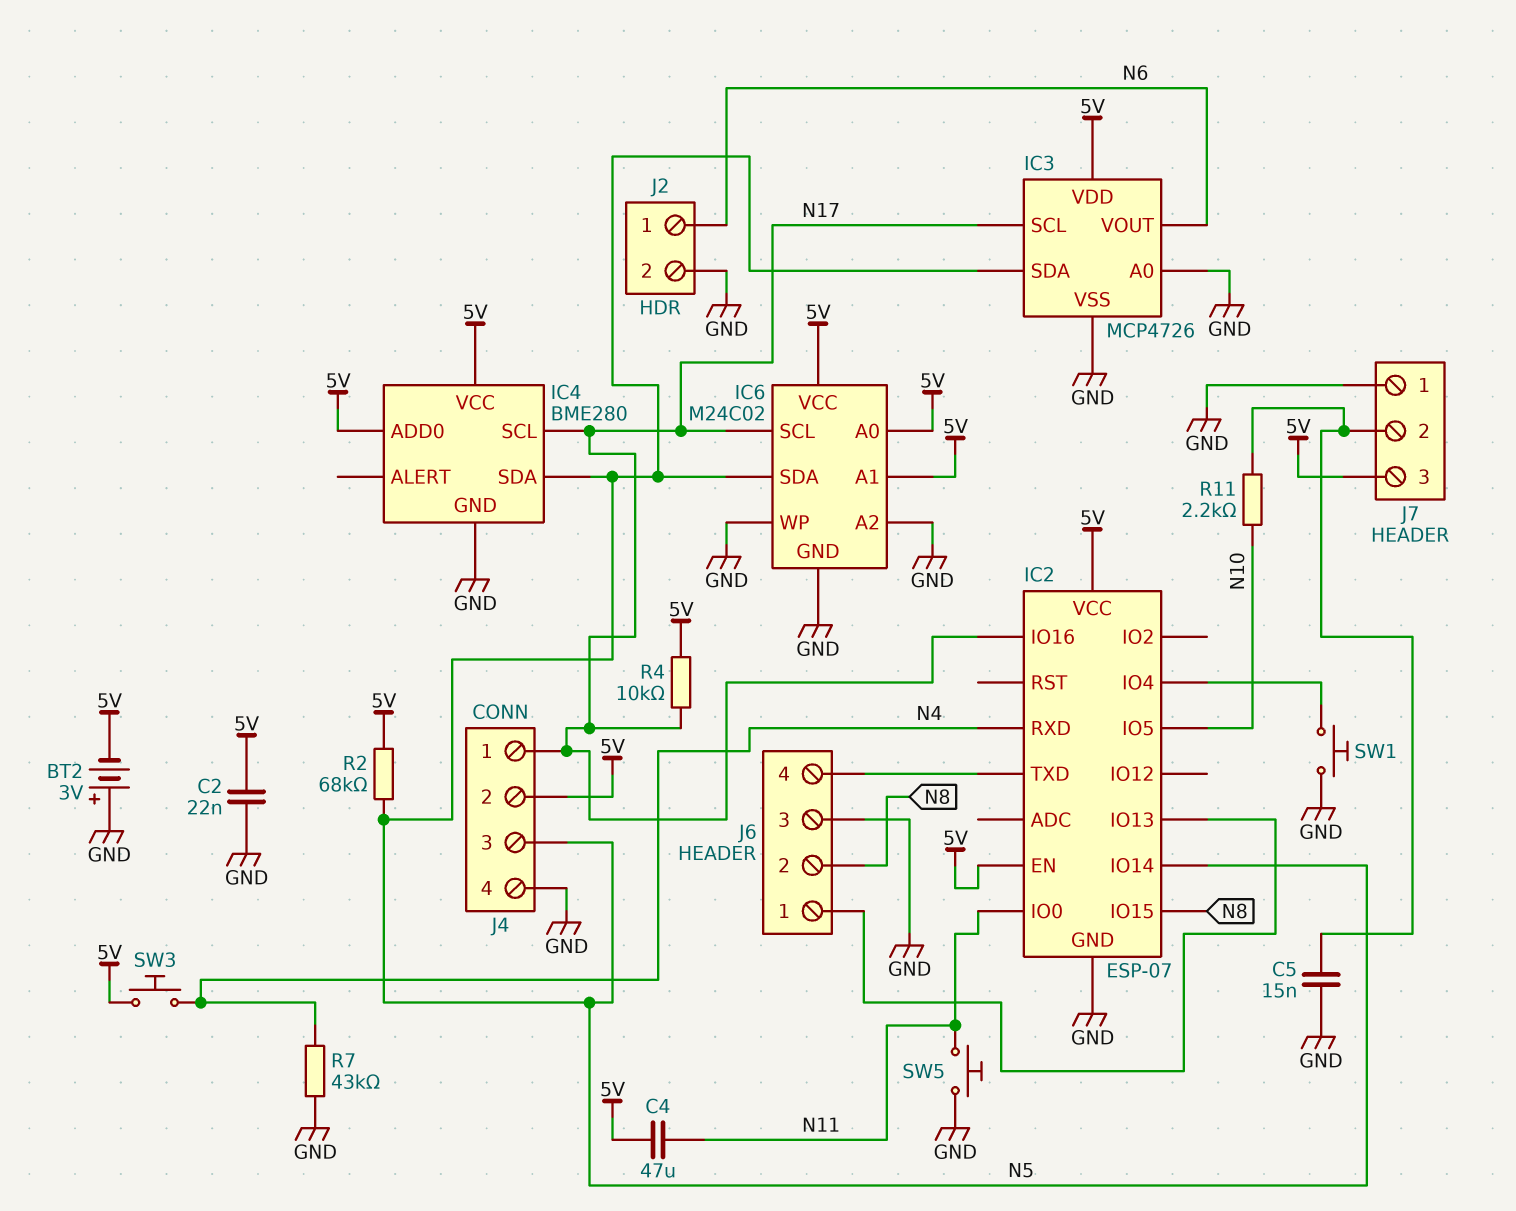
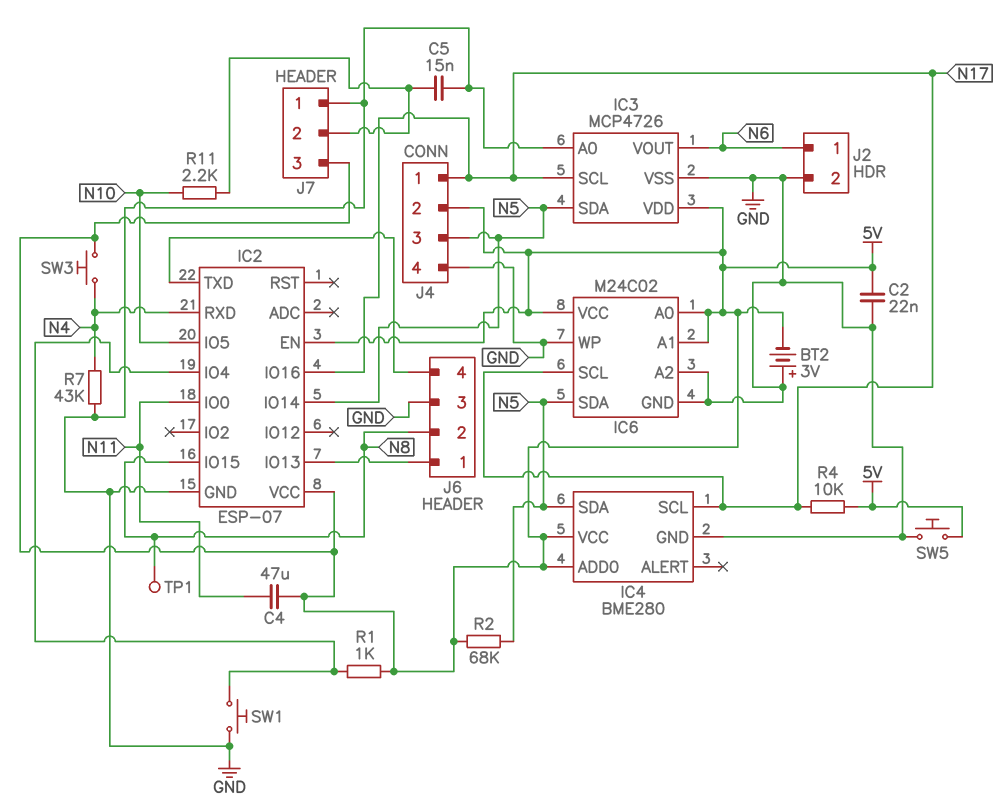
R1: none -> 1k (5V, IC2/IO4)
SW5: button (GND, N11) -> button (5V, GND)
TP1: none -> test point (N8)

